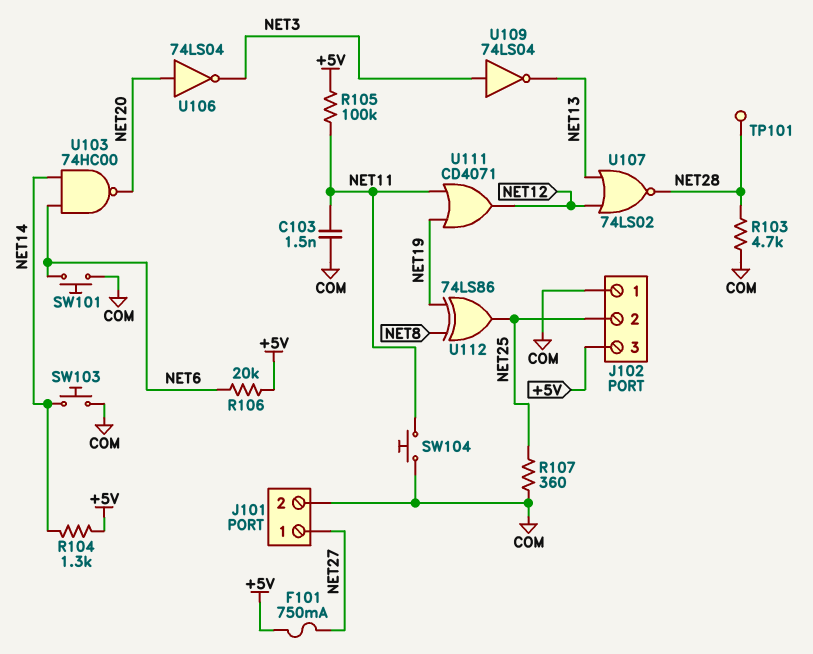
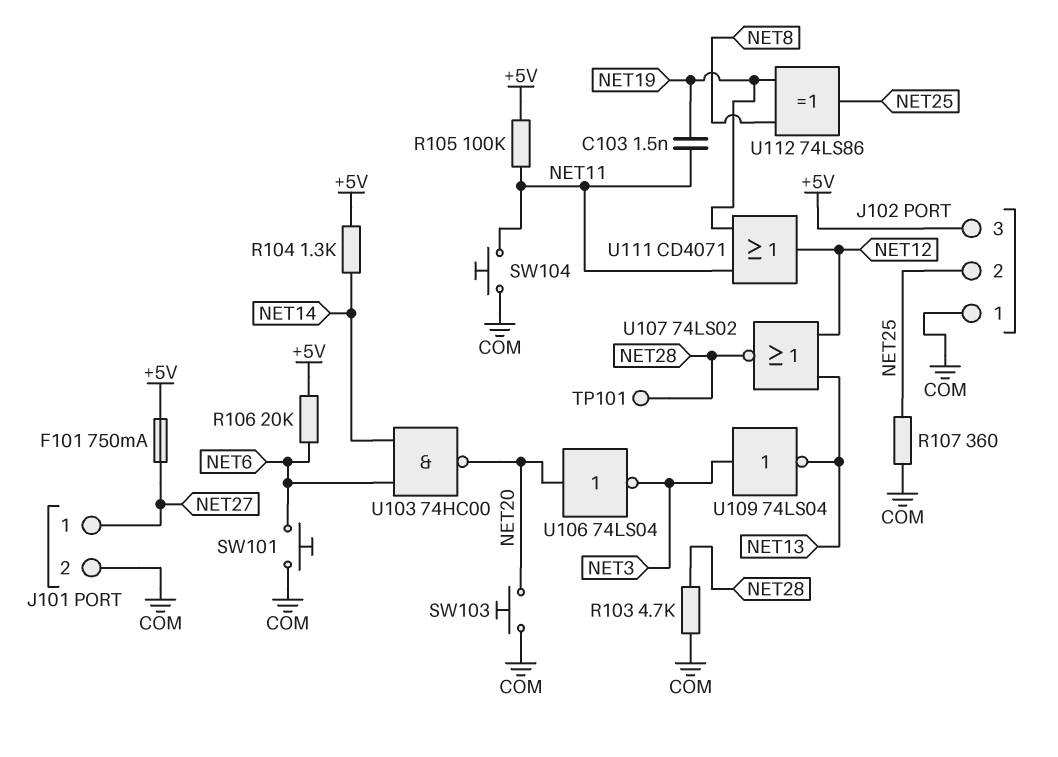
C103: 1.5nF (COM, NET11) -> 1.5nF (NET11, NET19)
SW103: button (COM, NET14) -> button (COM, NET20)

